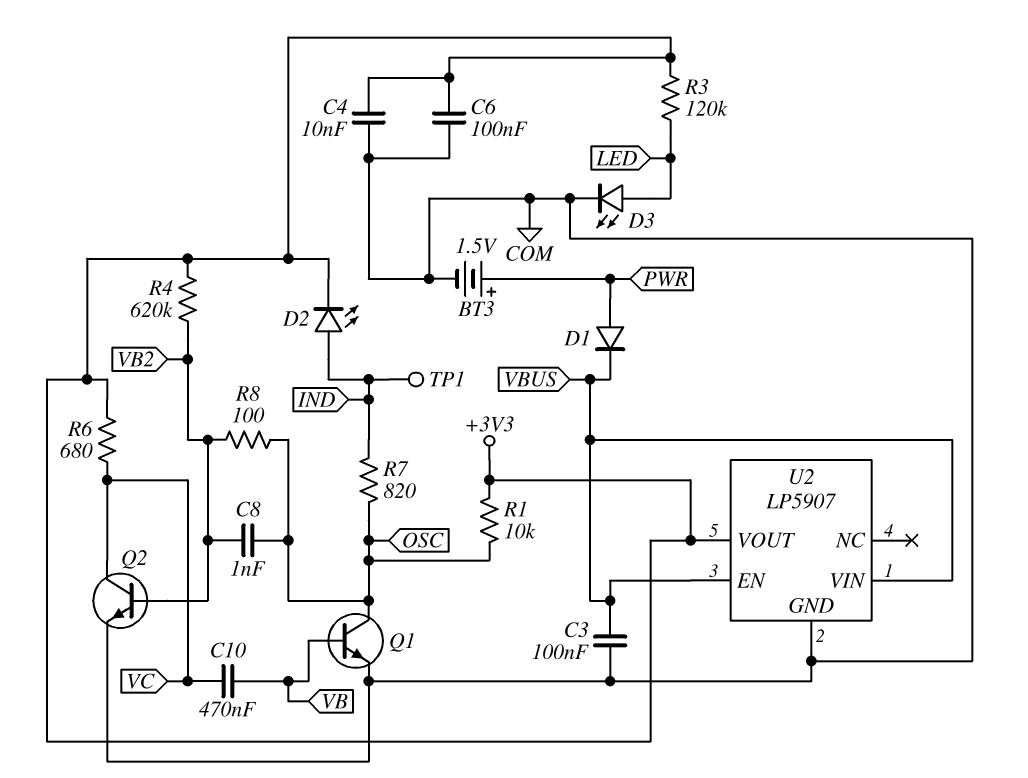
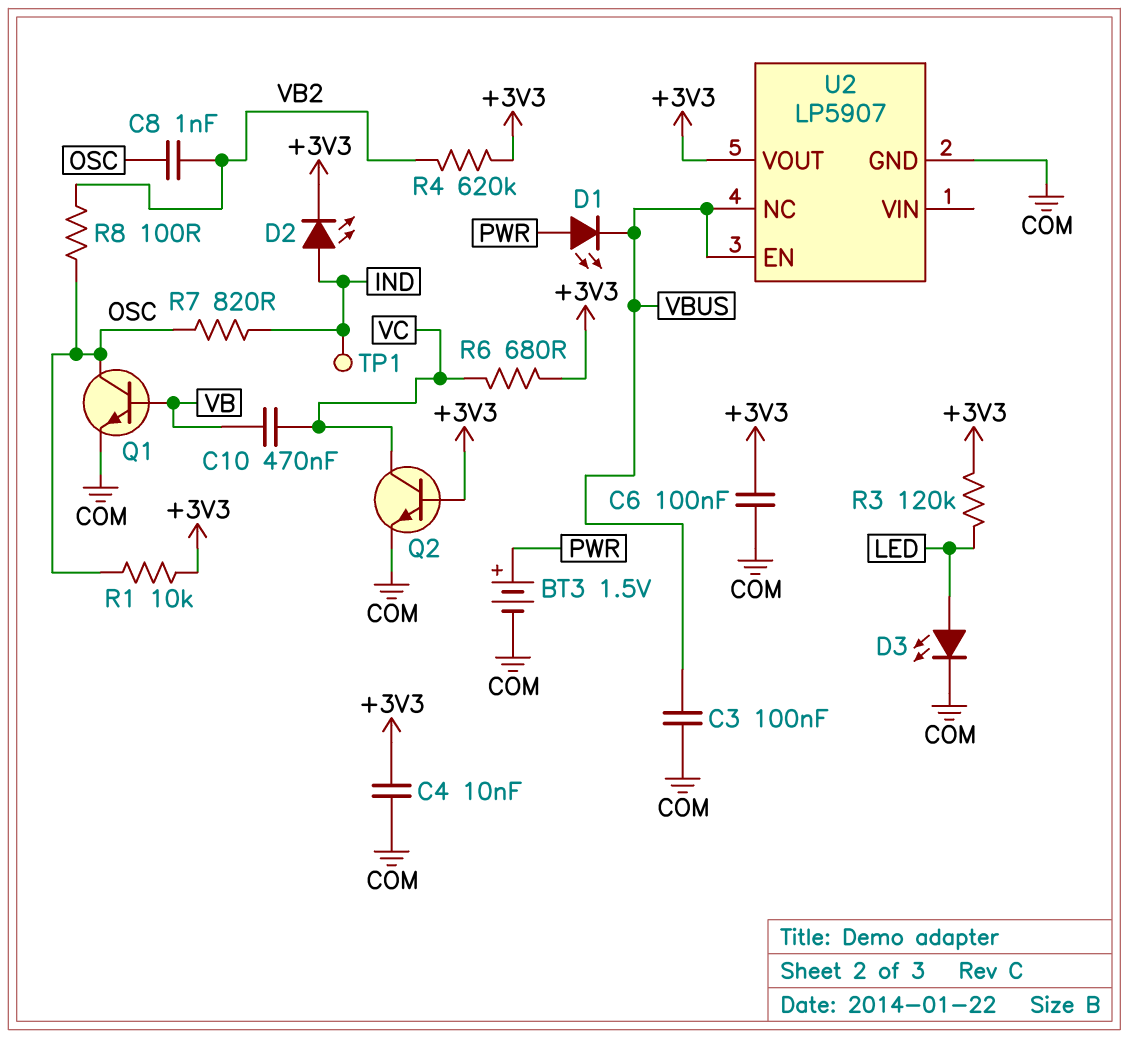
D1: diode (A PWR, K VBUS) -> LED (A PWR, K VBUS)
Q2: NPN (B VB2, C VC, E COM) -> NPN (B +3V3, C VC, E COM)
U2 pin NC: none -> VBUS
U2 pin VIN: VBUS -> none

